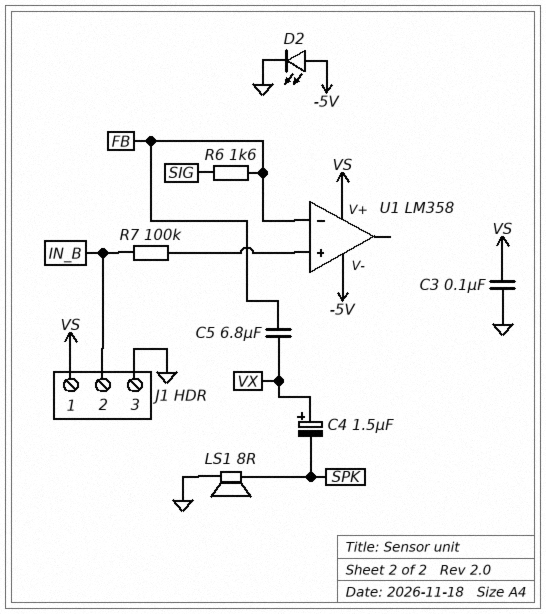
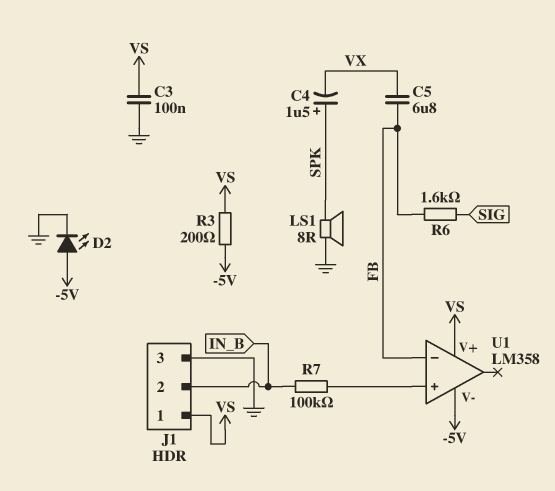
C4: 1.5uF (plus VX, minus SPK) -> 1.5uF (plus SPK, minus VX)
R3: none -> 200 (-5V, VS)

